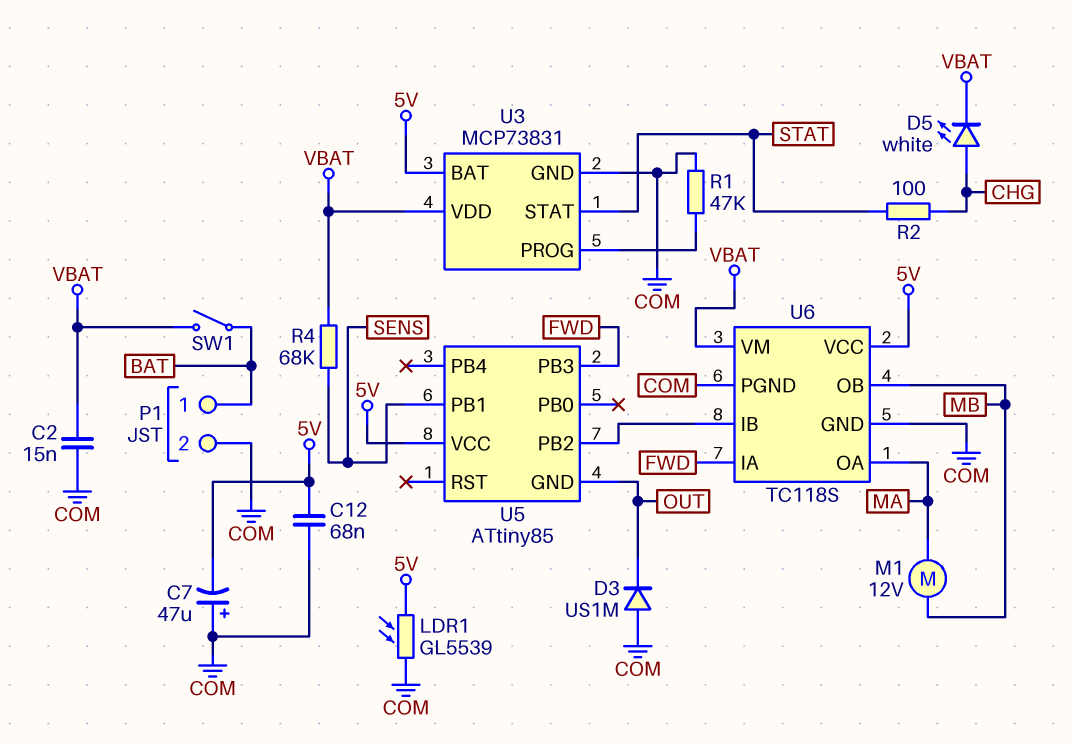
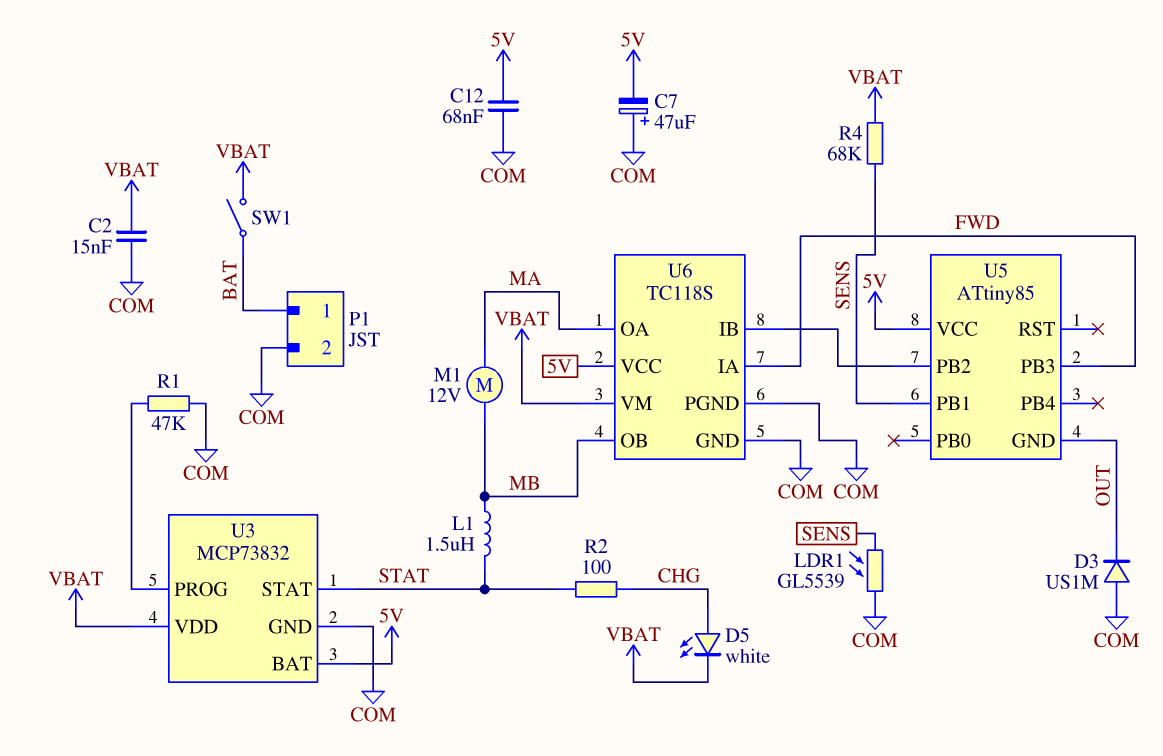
L1: none -> 1.5uH (MB, STAT)
LDR1: GL5539 (5V, COM) -> GL5539 (COM, SENS)
U3: MCP73831 -> MCP73832

